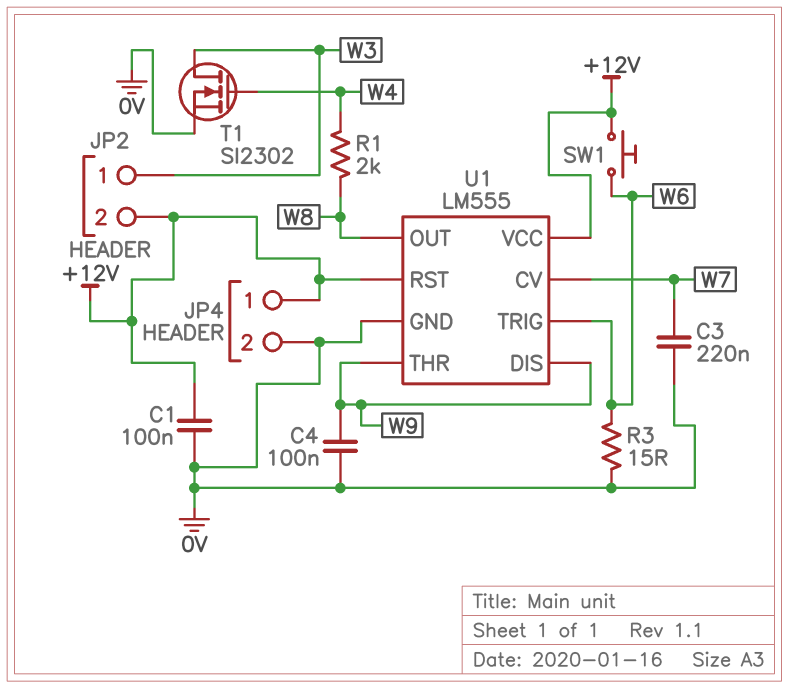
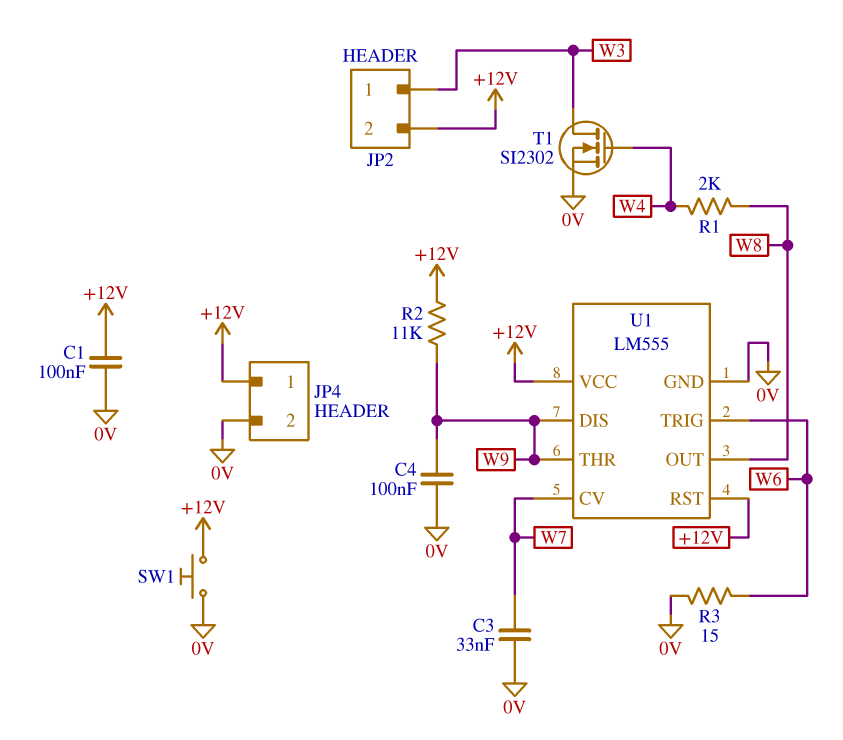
C3: 220nF (0V, W7) -> 33nF (0V, W7)
R2: none -> 11k (+12V, W9)
SW1: button (+12V, W6) -> button (+12V, 0V)

